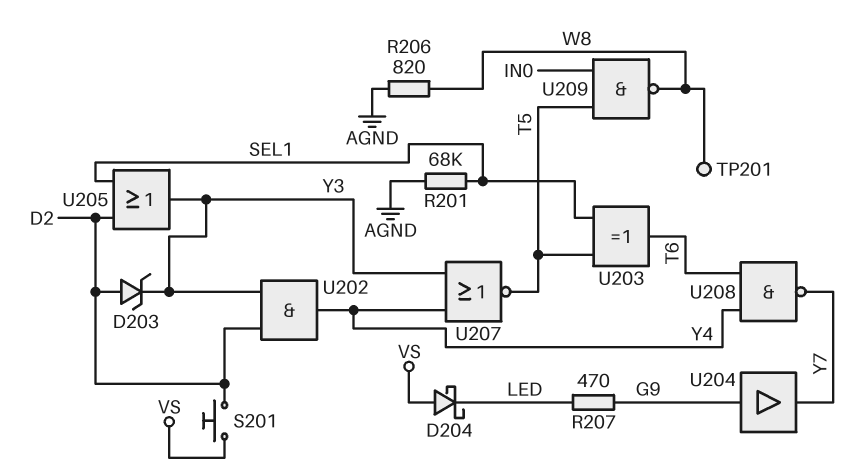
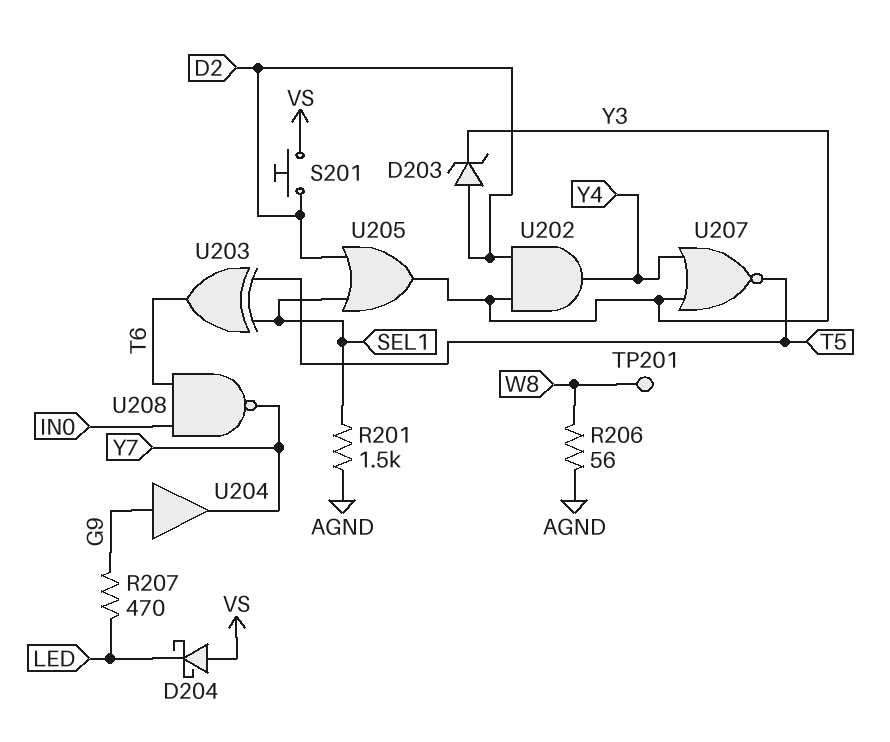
R201: 68k (AGND, SEL1) -> 1.5k (AGND, SEL1)
R206: 820 (AGND, W8) -> 56 (AGND, W8)
U208: NAND (in T6, in Y4, out Y7) -> NAND (in IN0, in T6, out Y7)
U209: NAND (in IN0, in T5, out W8) -> none

